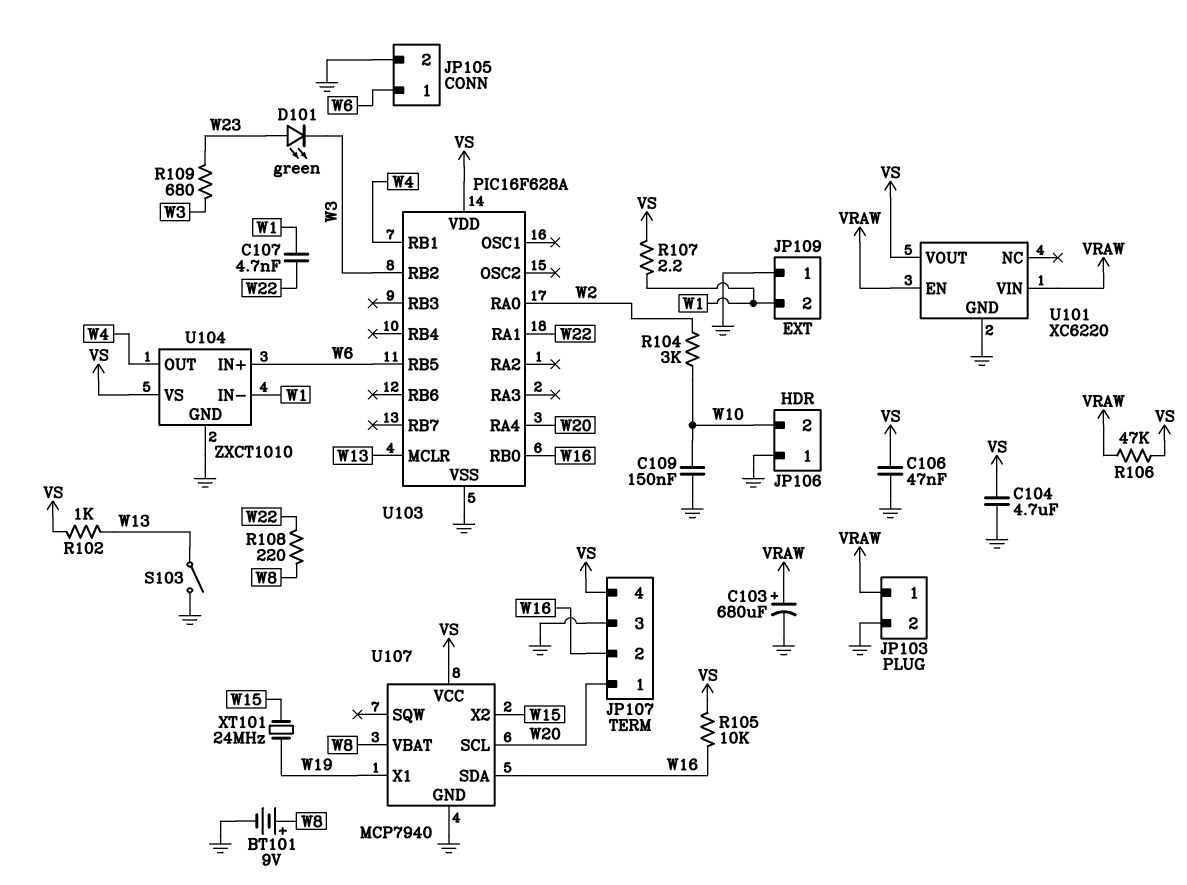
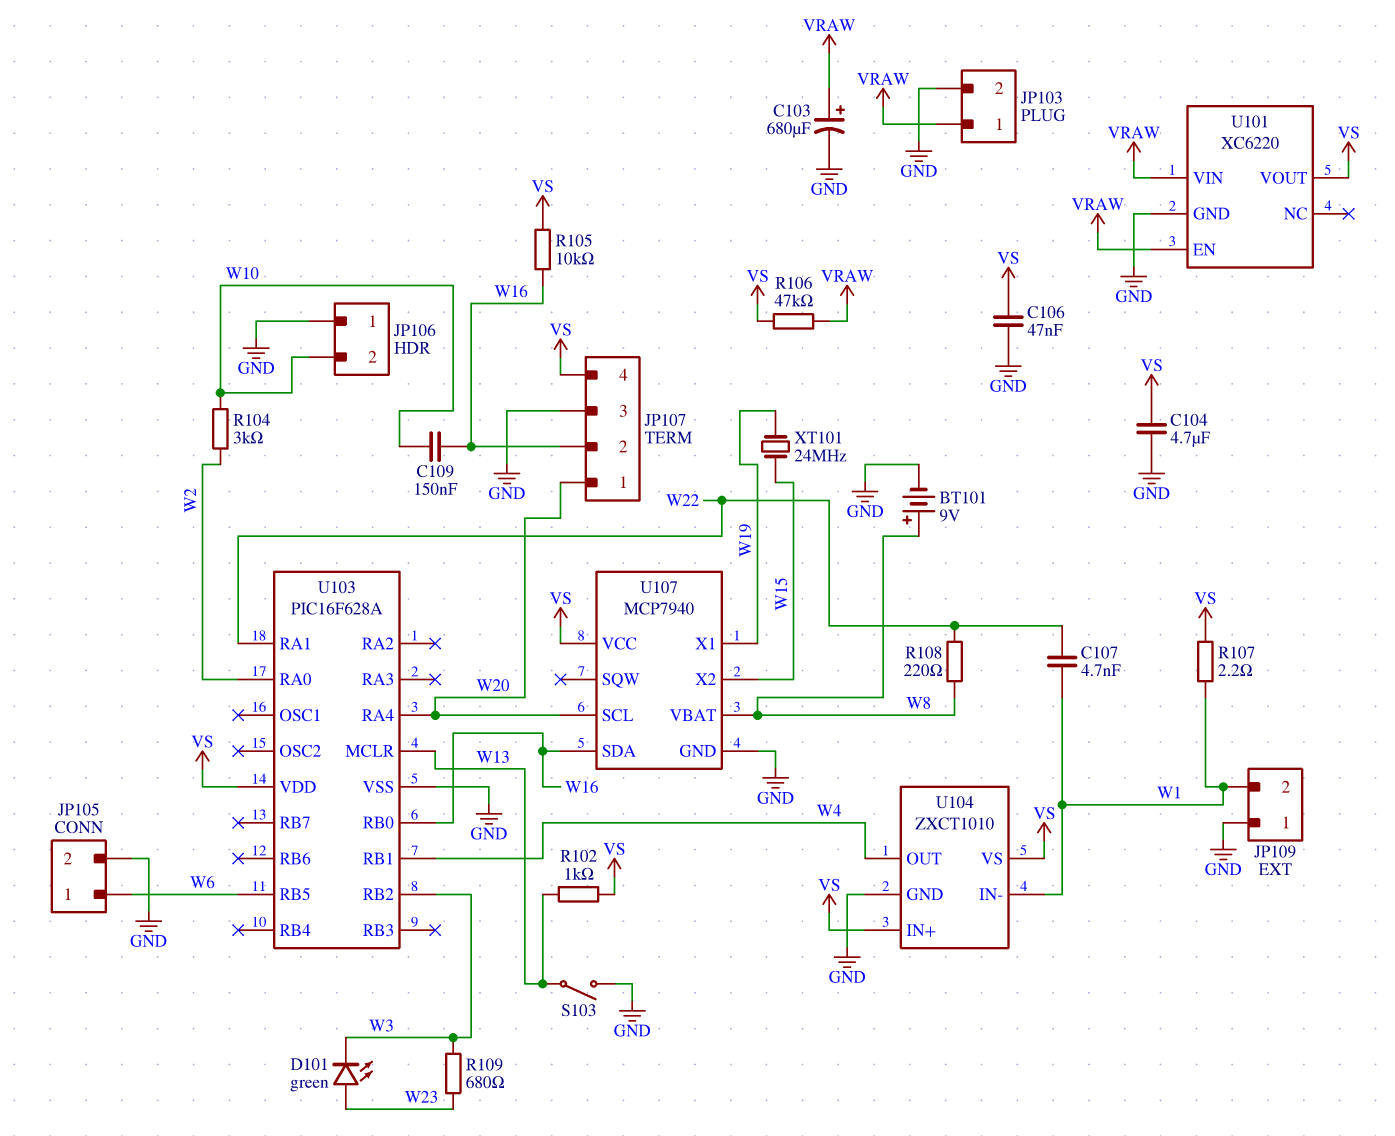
C109: 150nF (GND, W10) -> 150nF (W10, W16)
U104 pin IN+: W6 -> VS

